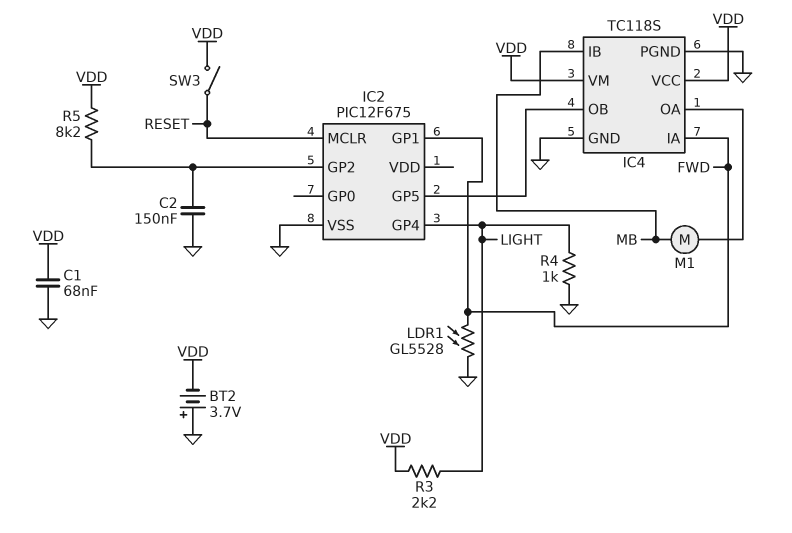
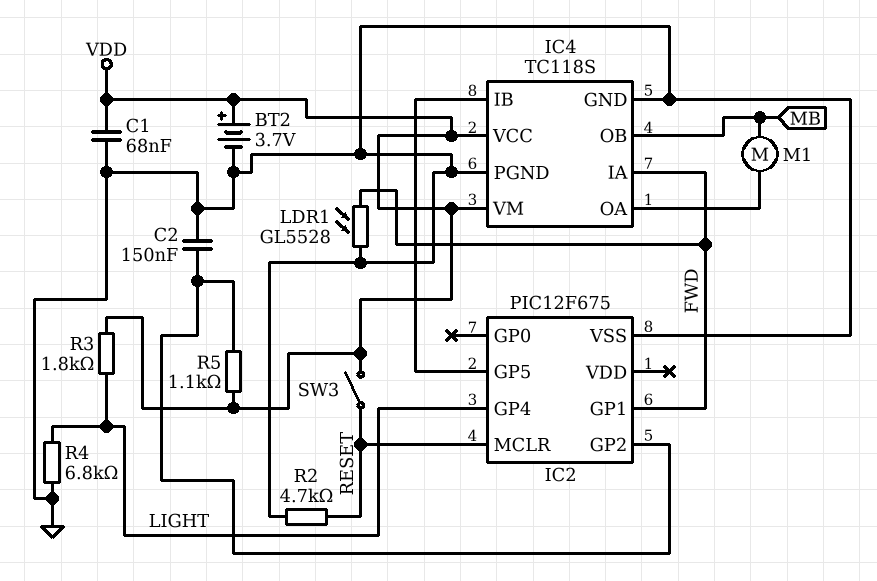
BT2: 3.7V (plus GND, minus VDD) -> 3.7V (plus VDD, minus GND)
IC4 pin IB: MB -> IC2/GP5
IC4 pin OB: IC2/GP5 -> MB
R2: none -> 4.7k (GND, RESET)
R3: 2.2k (LIGHT, VDD) -> 1.8k (LIGHT, VDD)
R4: 1k (GND, LIGHT) -> 6.8k (GND, LIGHT)
R5: 8.2k (IC2/GP2, VDD) -> 1.1k (IC2/GP2, VDD)

